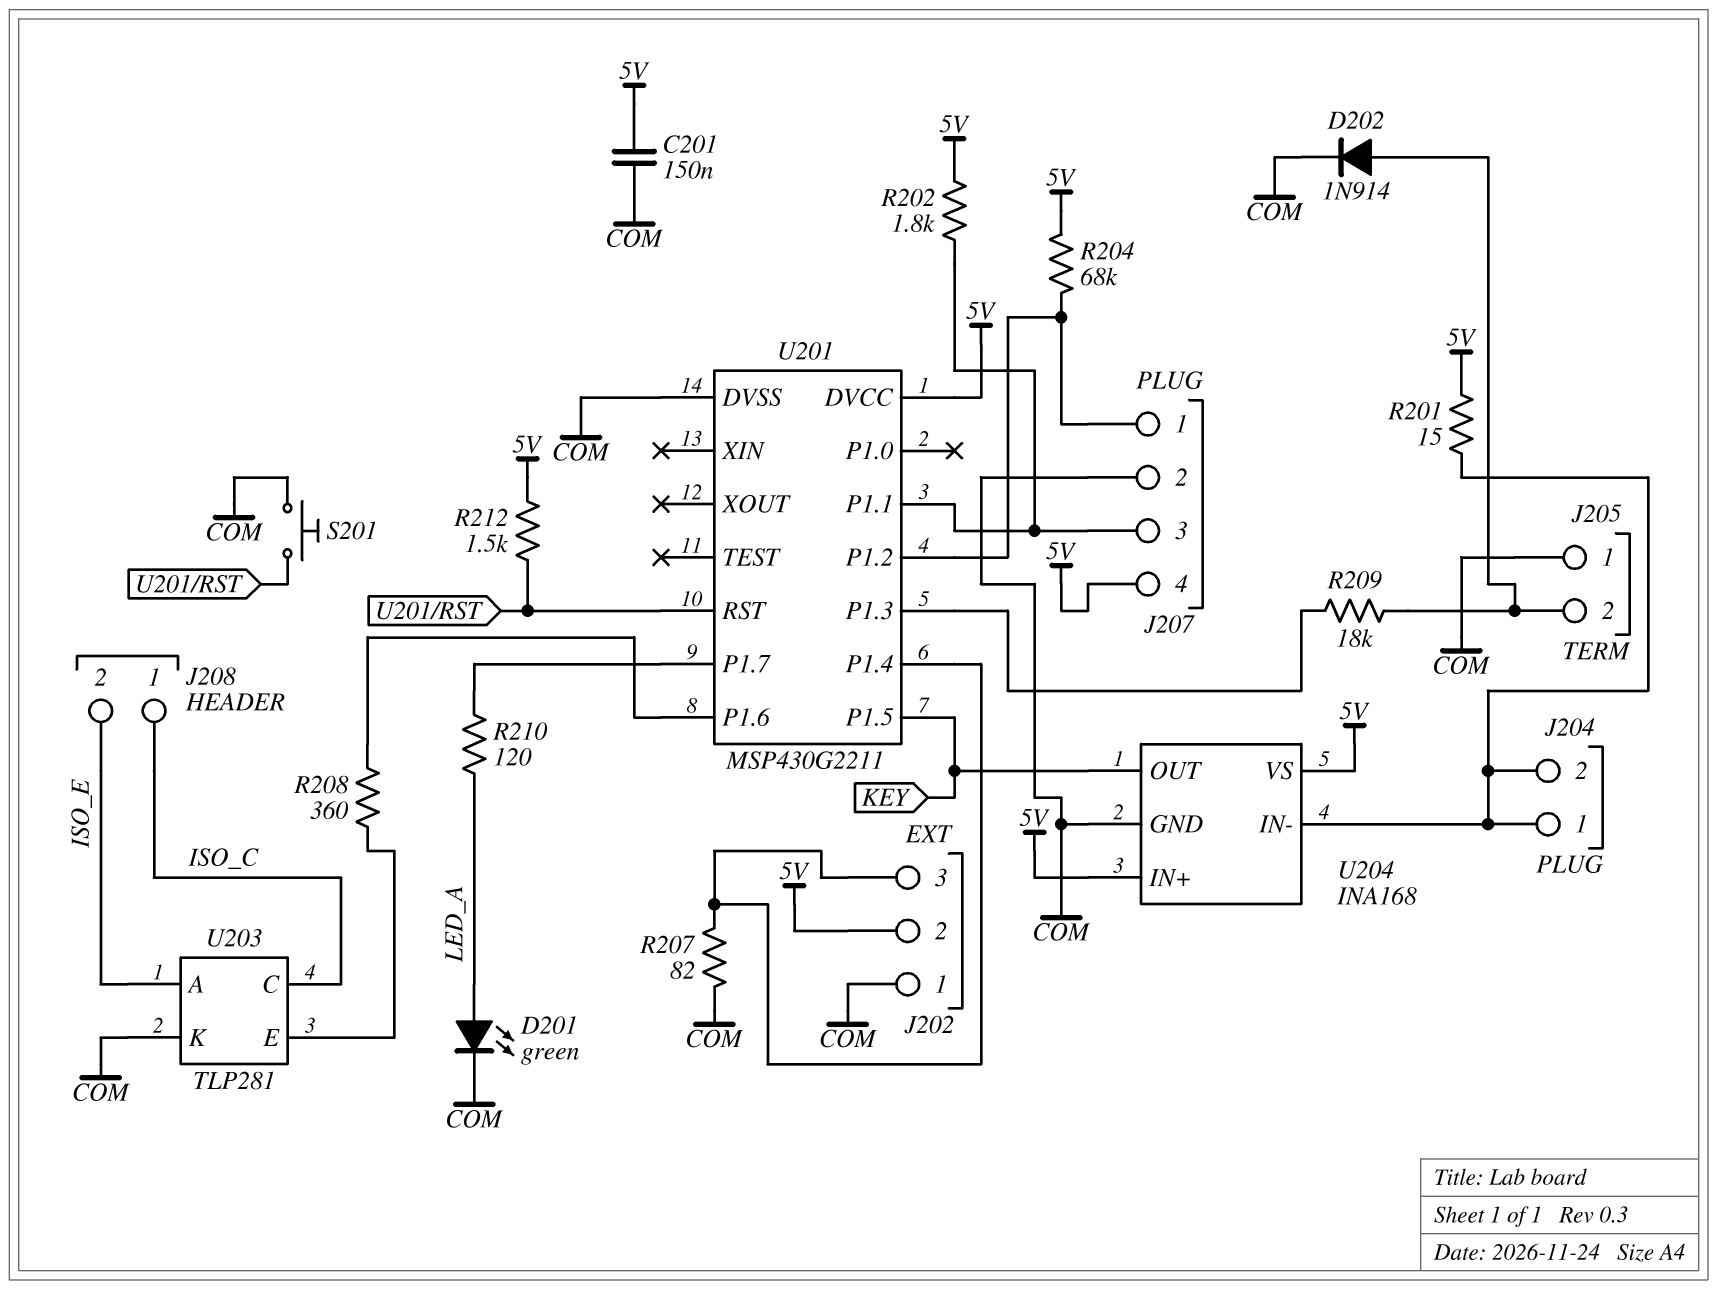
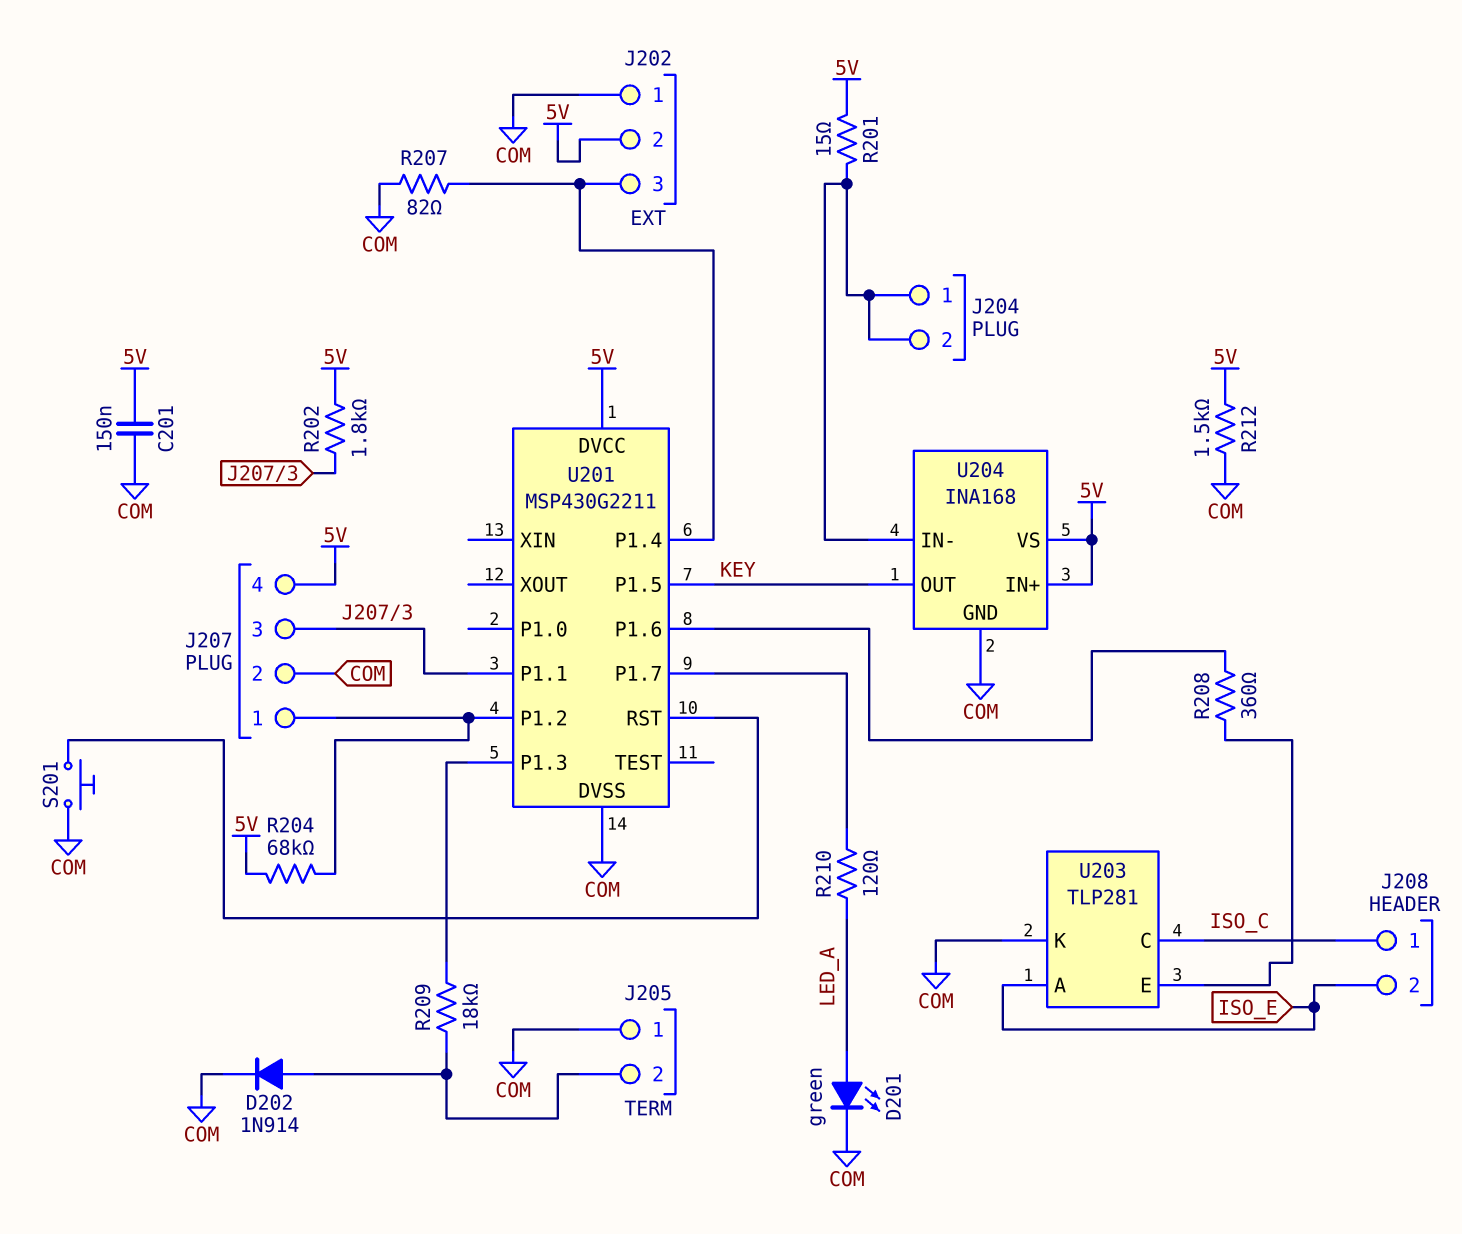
R212: 1.5k (5V, U201/RST) -> 1.5k (5V, COM)

